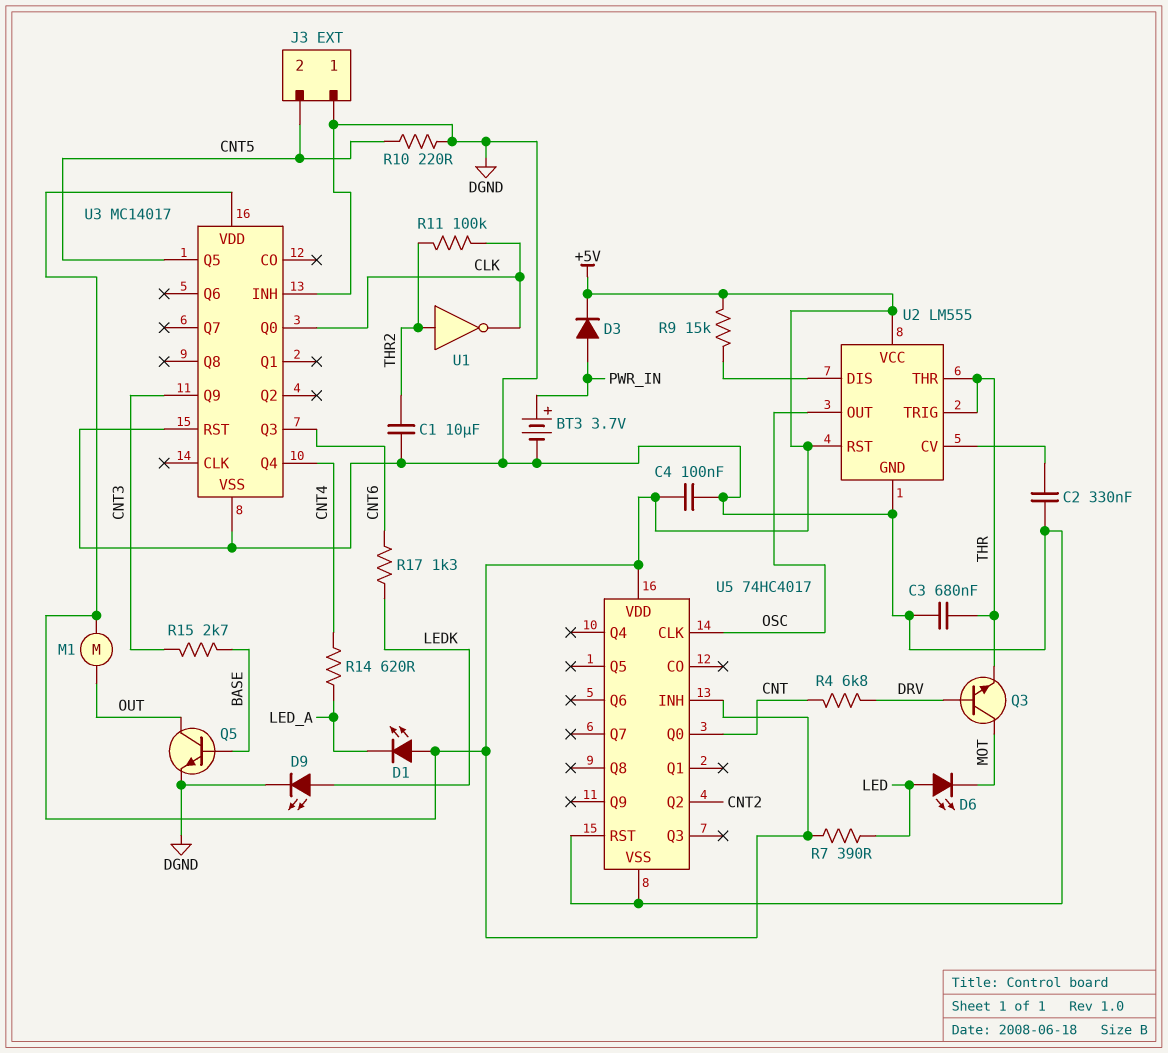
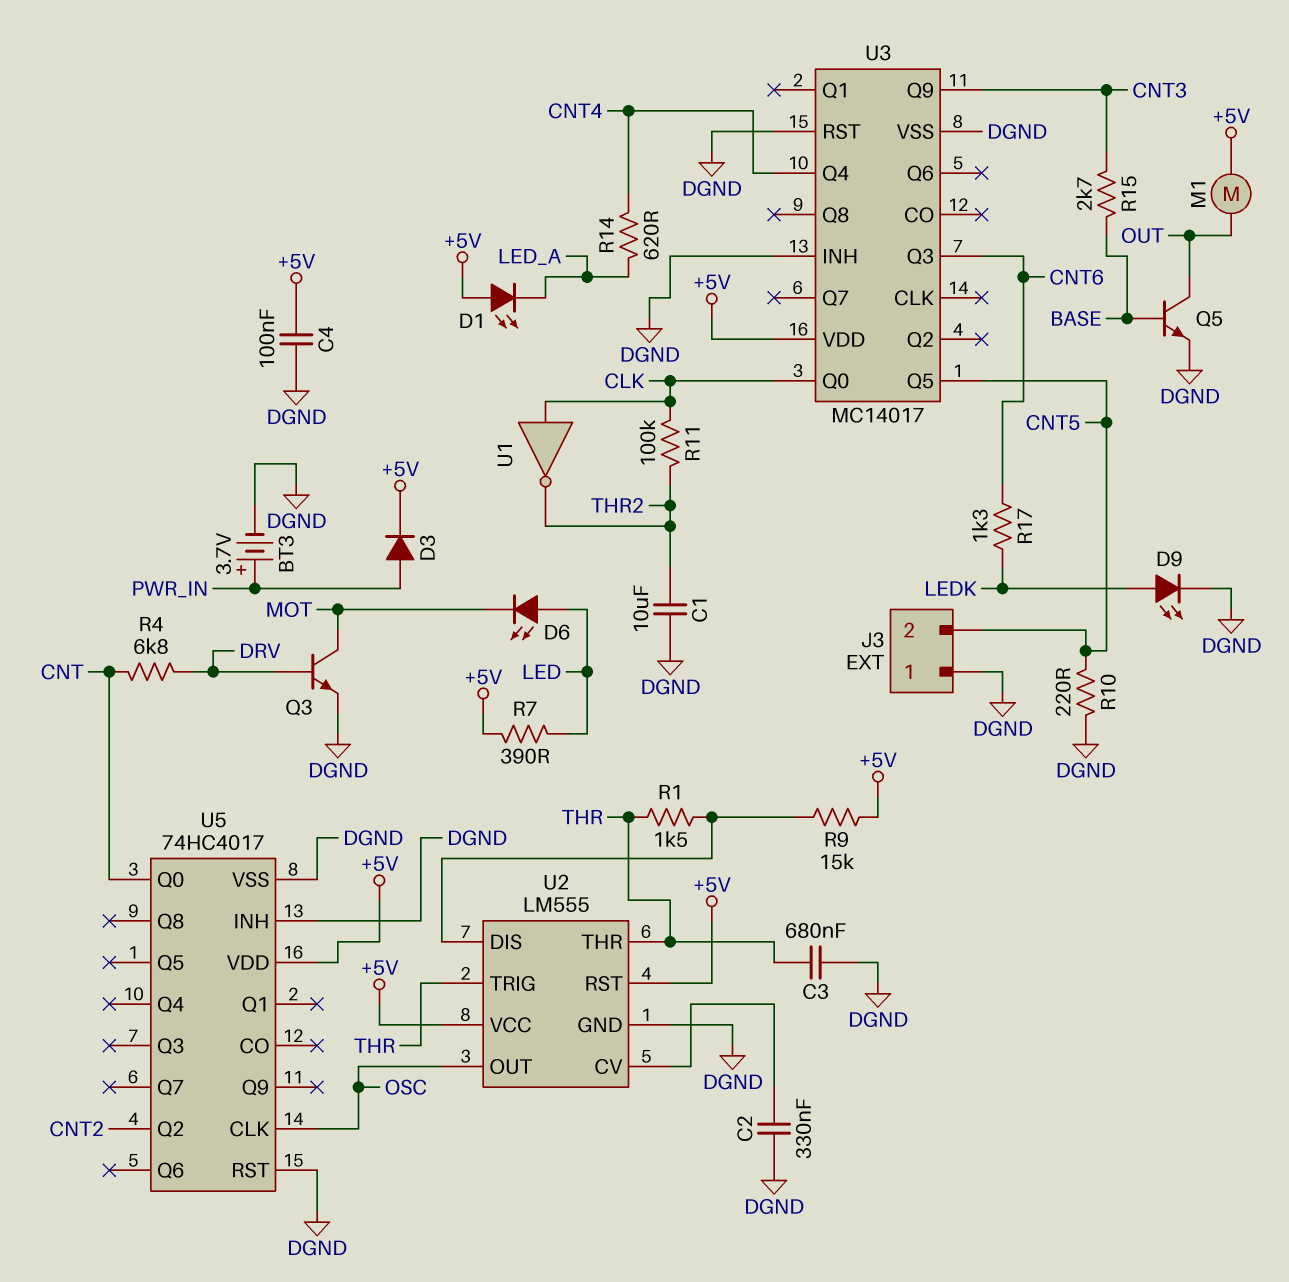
Q3: NPN (B DRV, C MOT, E THR) -> NPN (B DRV, C MOT, E DGND)
R1: none -> 1.5k (THR, U2/DIS)
U1: NOT (in THR2, out CLK) -> NOT (in CLK, out THR2)
U5 pin INH: +5V -> DGND

